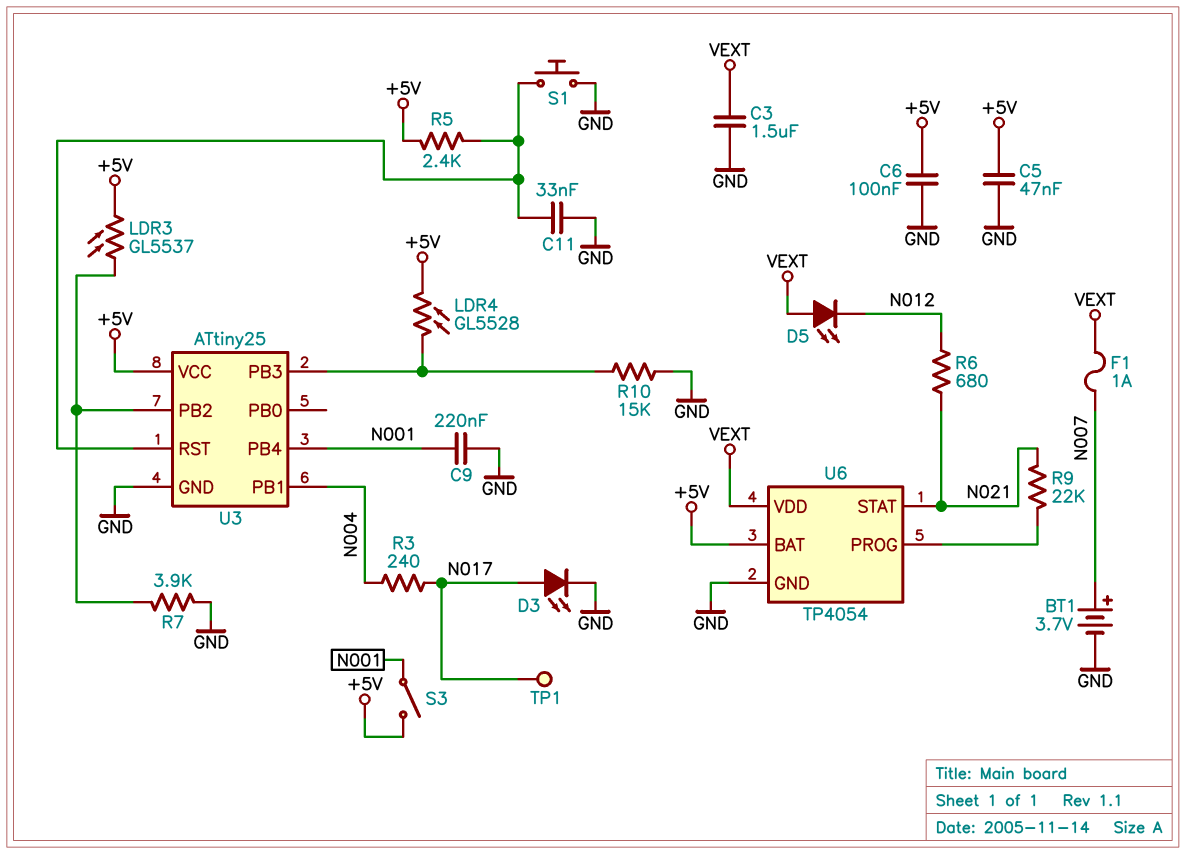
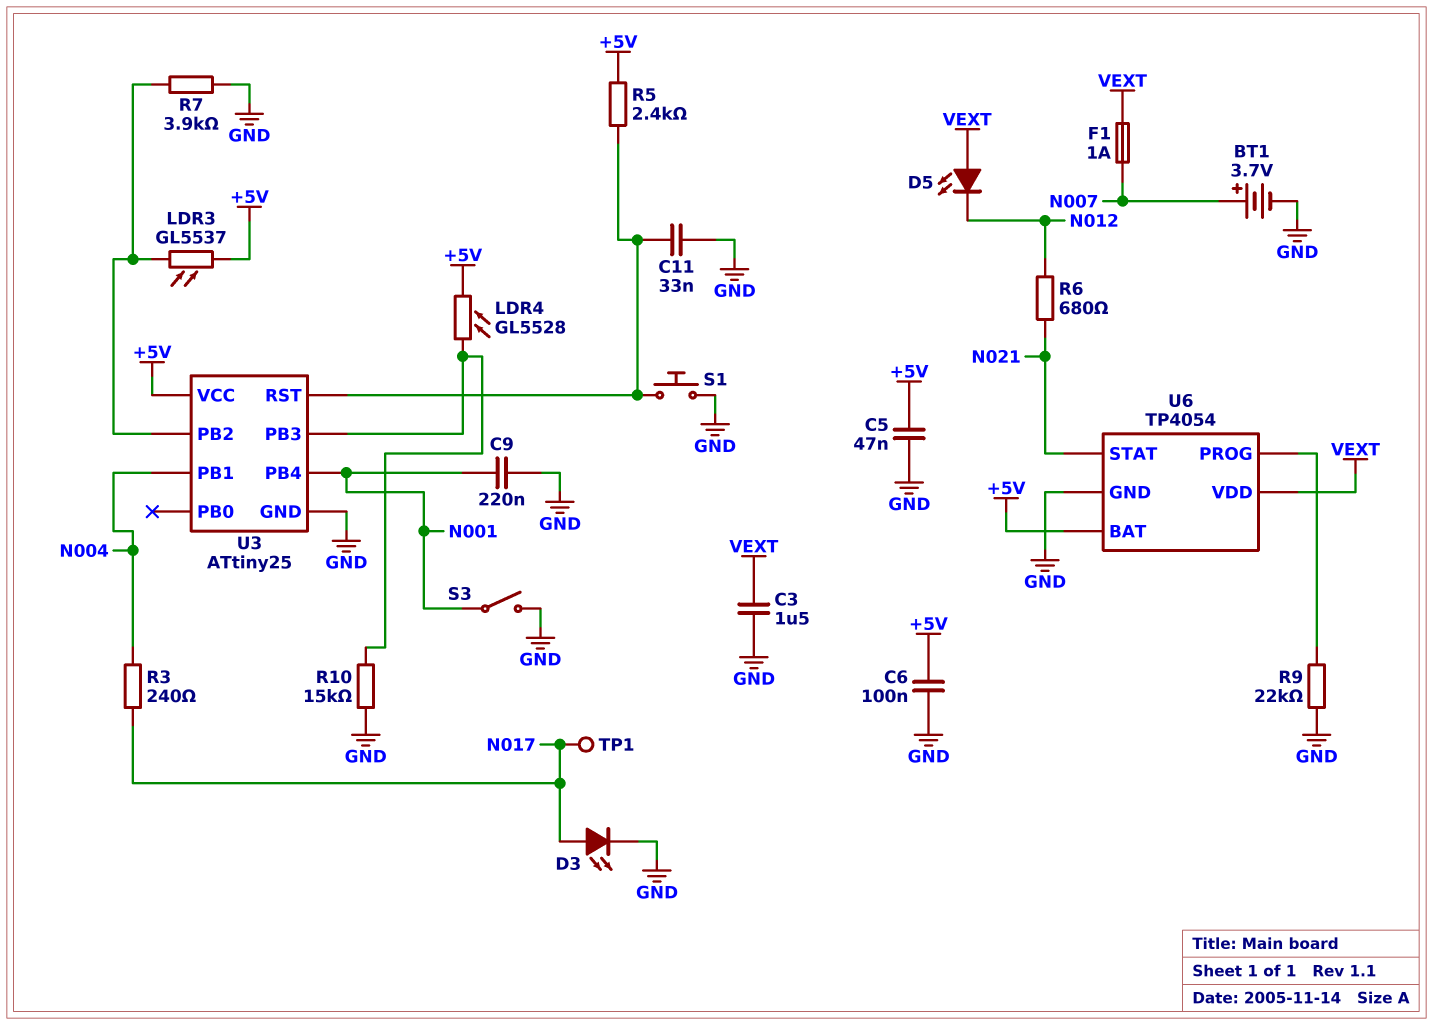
R9: 22k (N021, U6/PROG) -> 22k (GND, U6/PROG)
S3: switch (+5V, N001) -> switch (GND, N001)

